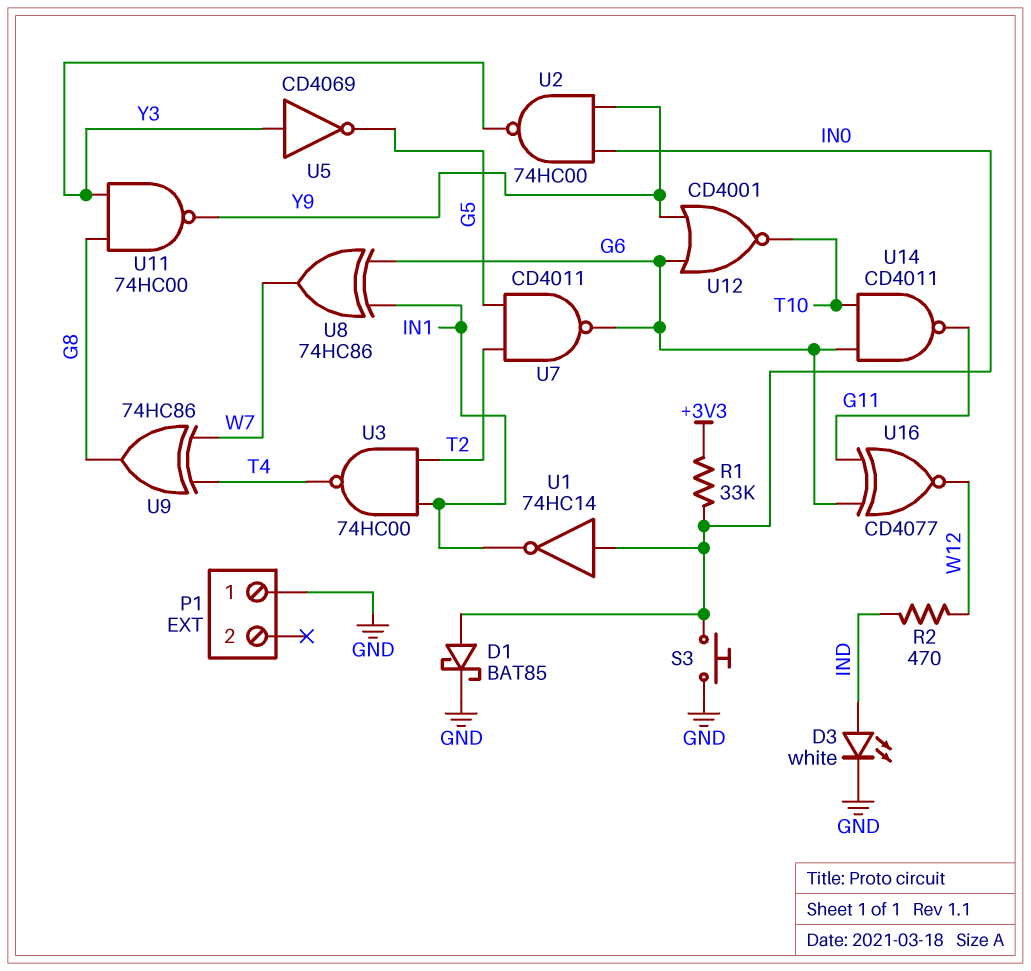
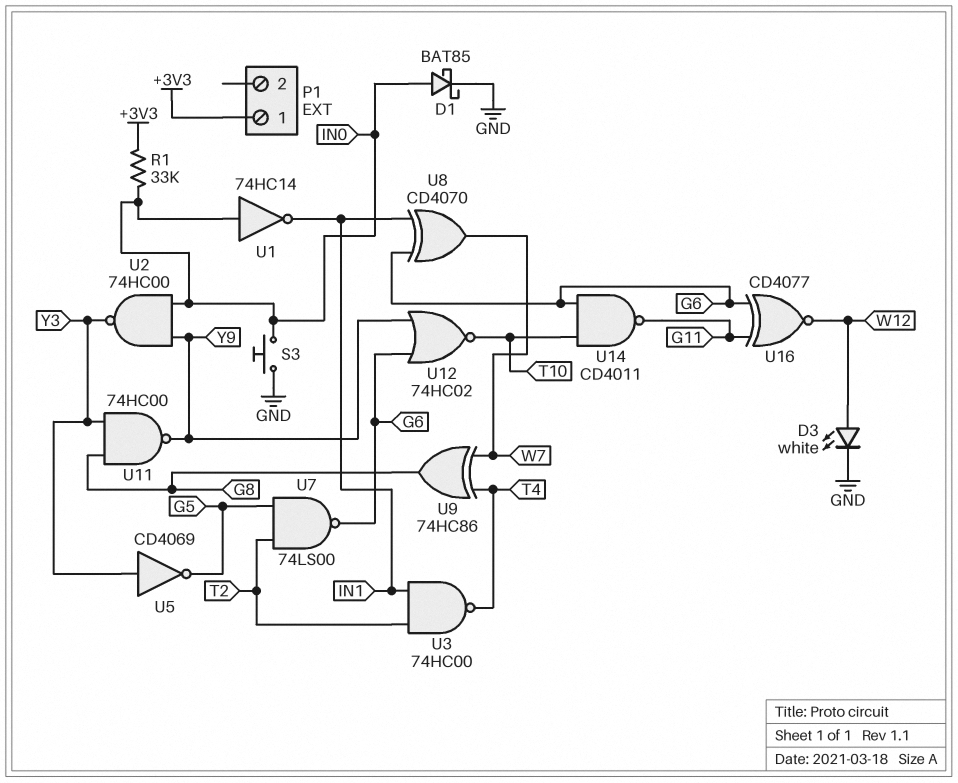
D3: LED white (A IND, K GND) -> LED white (A W12, K GND)
P1 pin 1: GND -> +3V3
R2: 470 (IND, W12) -> none
U7: NAND CD4011 (in G5, in T2, out G6) -> NAND 74LS00 (in G5, in T2, out G6)
U8: XOR 74HC86 (in G6, in IN1, out W7) -> XOR CD4070 (in G6, in IN1, out W7)
U12: NOR CD4001 (in G6, in Y9, out T10) -> NOR 74HC02 (in G6, in Y9, out T10)

